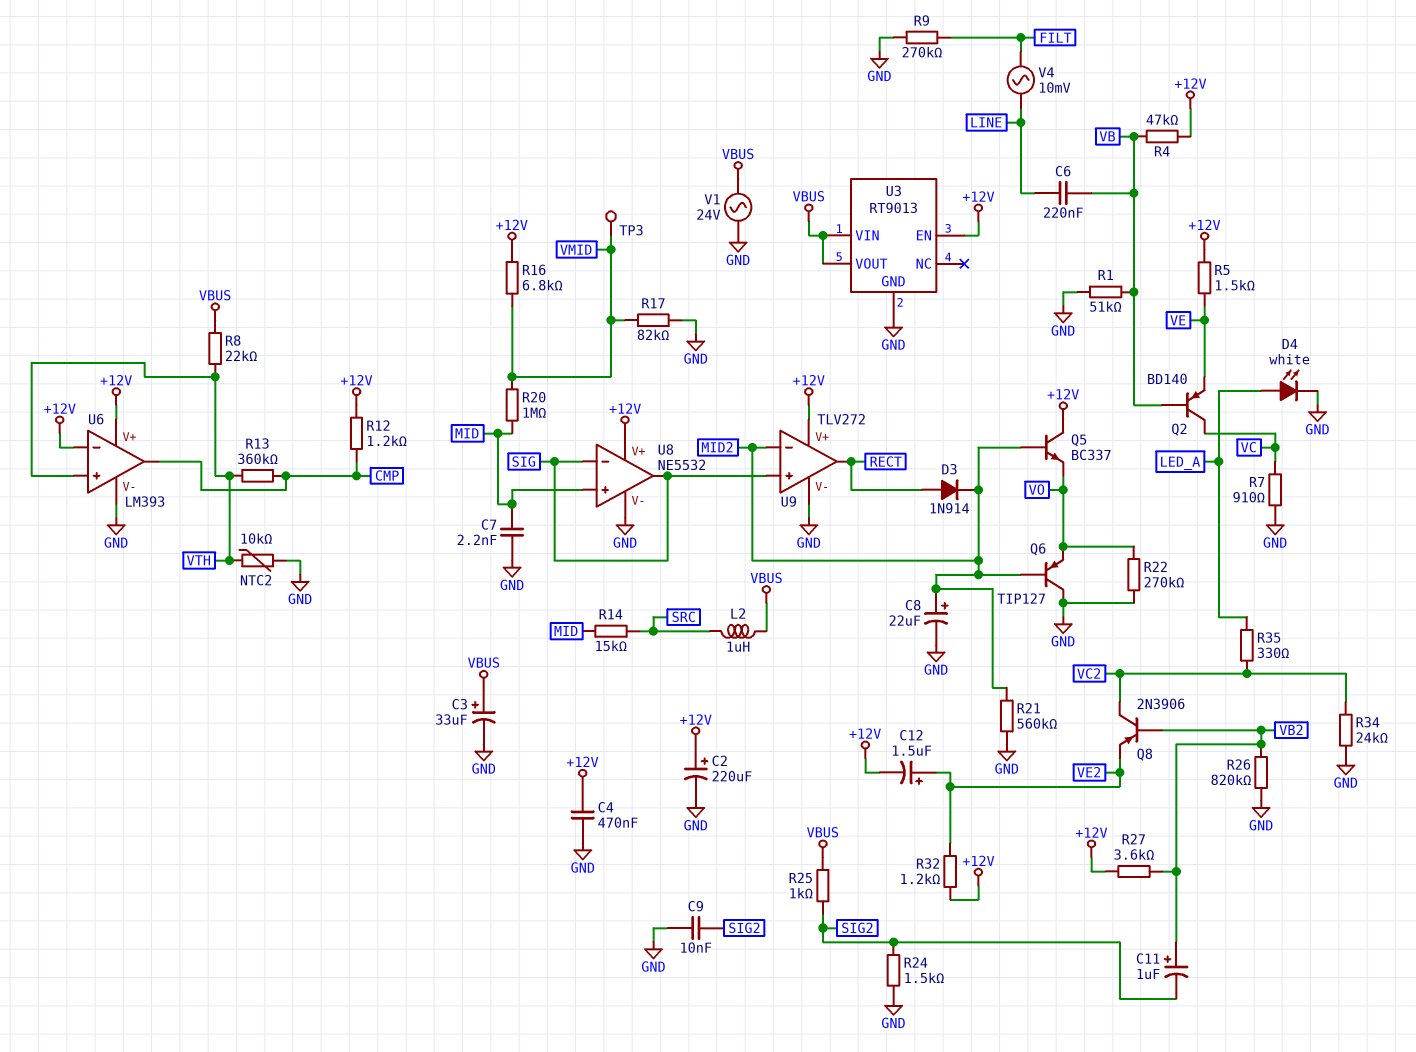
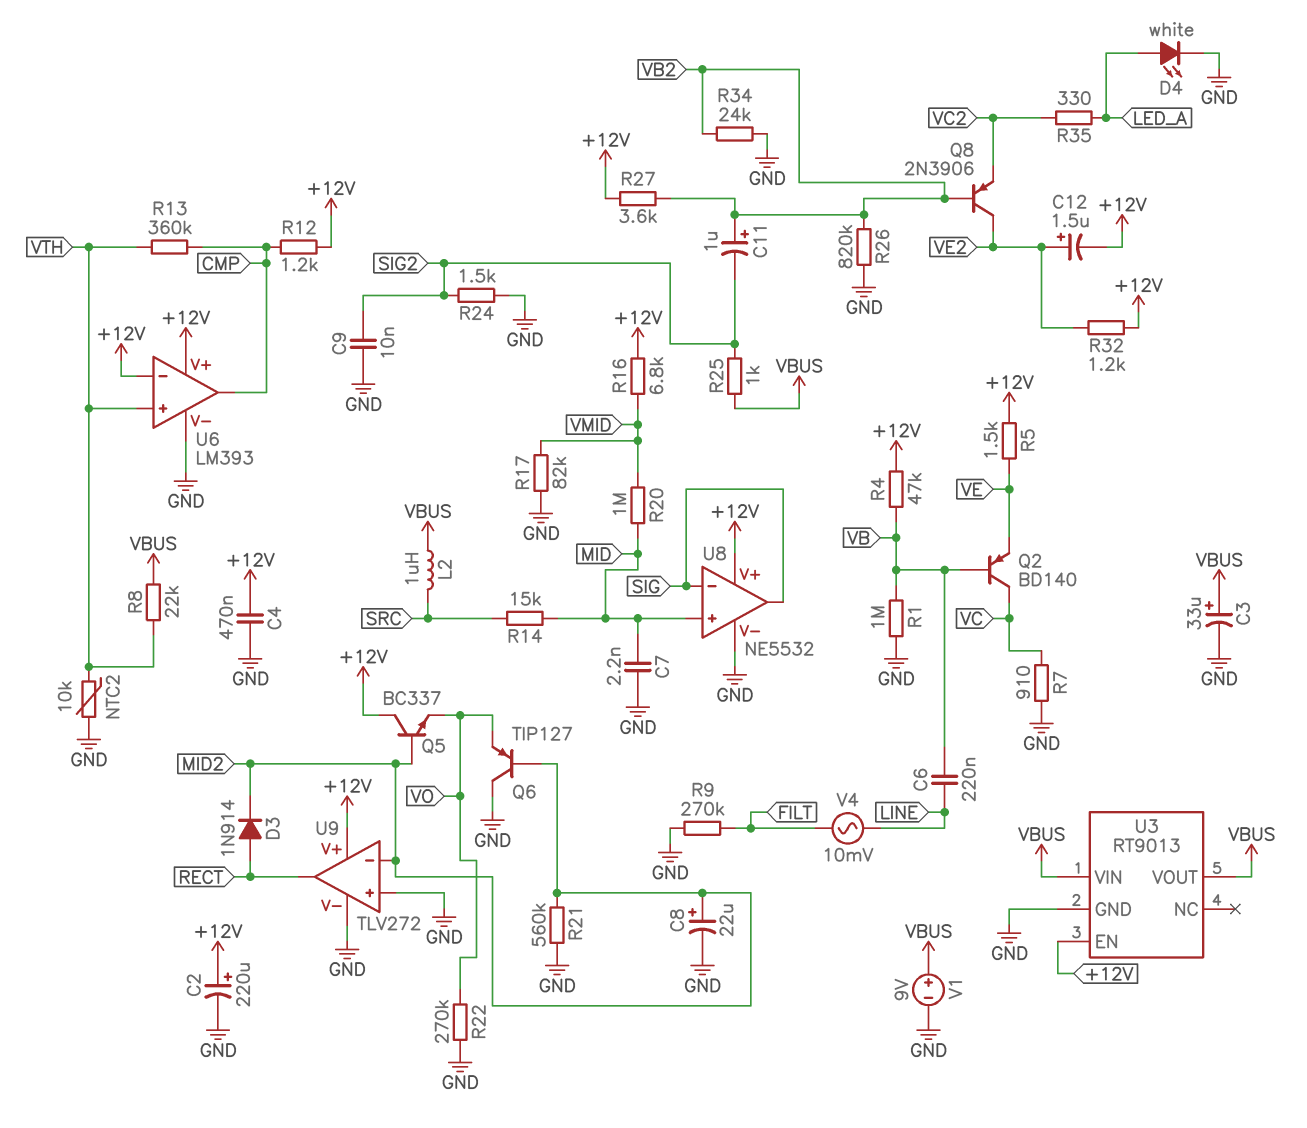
Q8: PNP 2N3906 (B VB2, C VC2, E VE2) -> PNP 2N3906 (B VB2, C VE2, E VC2)
R1: 51k (GND, VB) -> 1M (GND, VB)
R34: 24k (GND, VC2) -> 24k (GND, VB2)
TP3: test point (VMID) -> none
U9 pin in+: SIG -> GND
V1: AC 24V (GND, VBUS) -> 9V (plus VBUS, minus GND)

